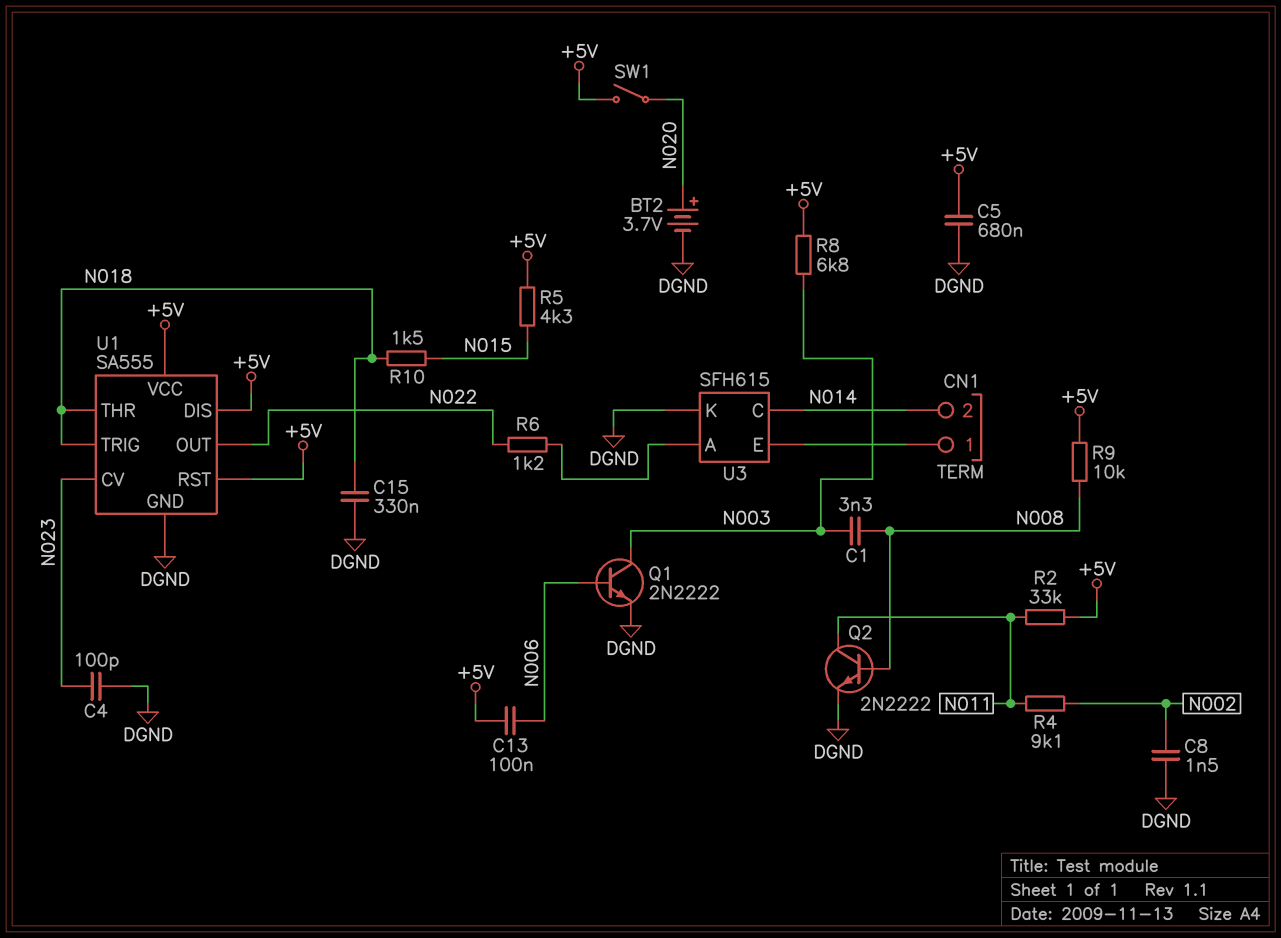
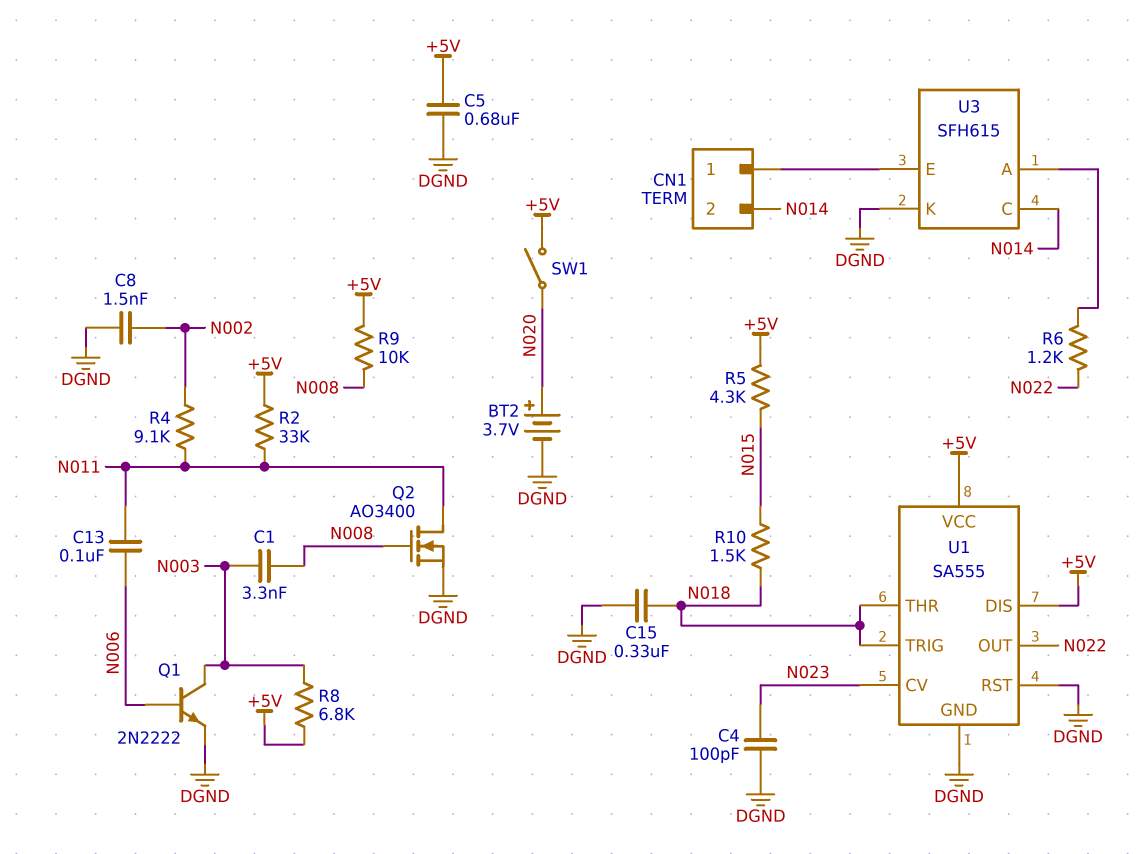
C13: 100nF (+5V, N006) -> 100nF (N006, N011)
Q2: NPN 2N2222 (B N008, C N011, E DGND) -> NMOS AO3400 (G N008, D N011, S DGND)
U1 pin RST: +5V -> DGND

